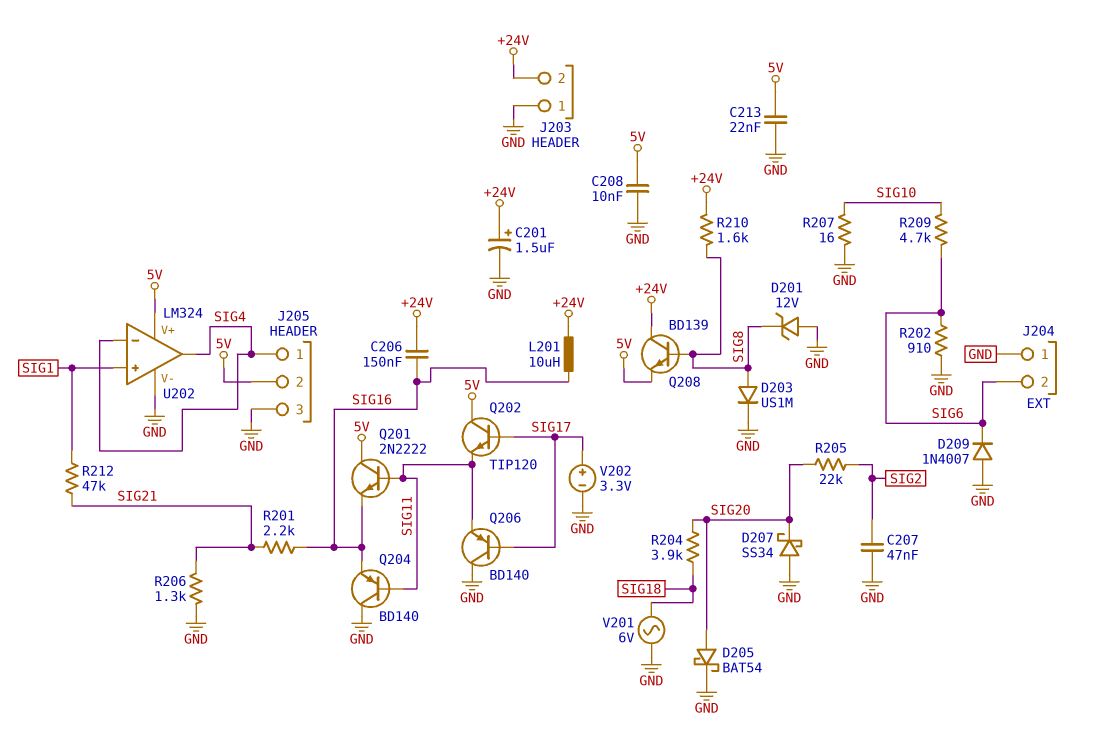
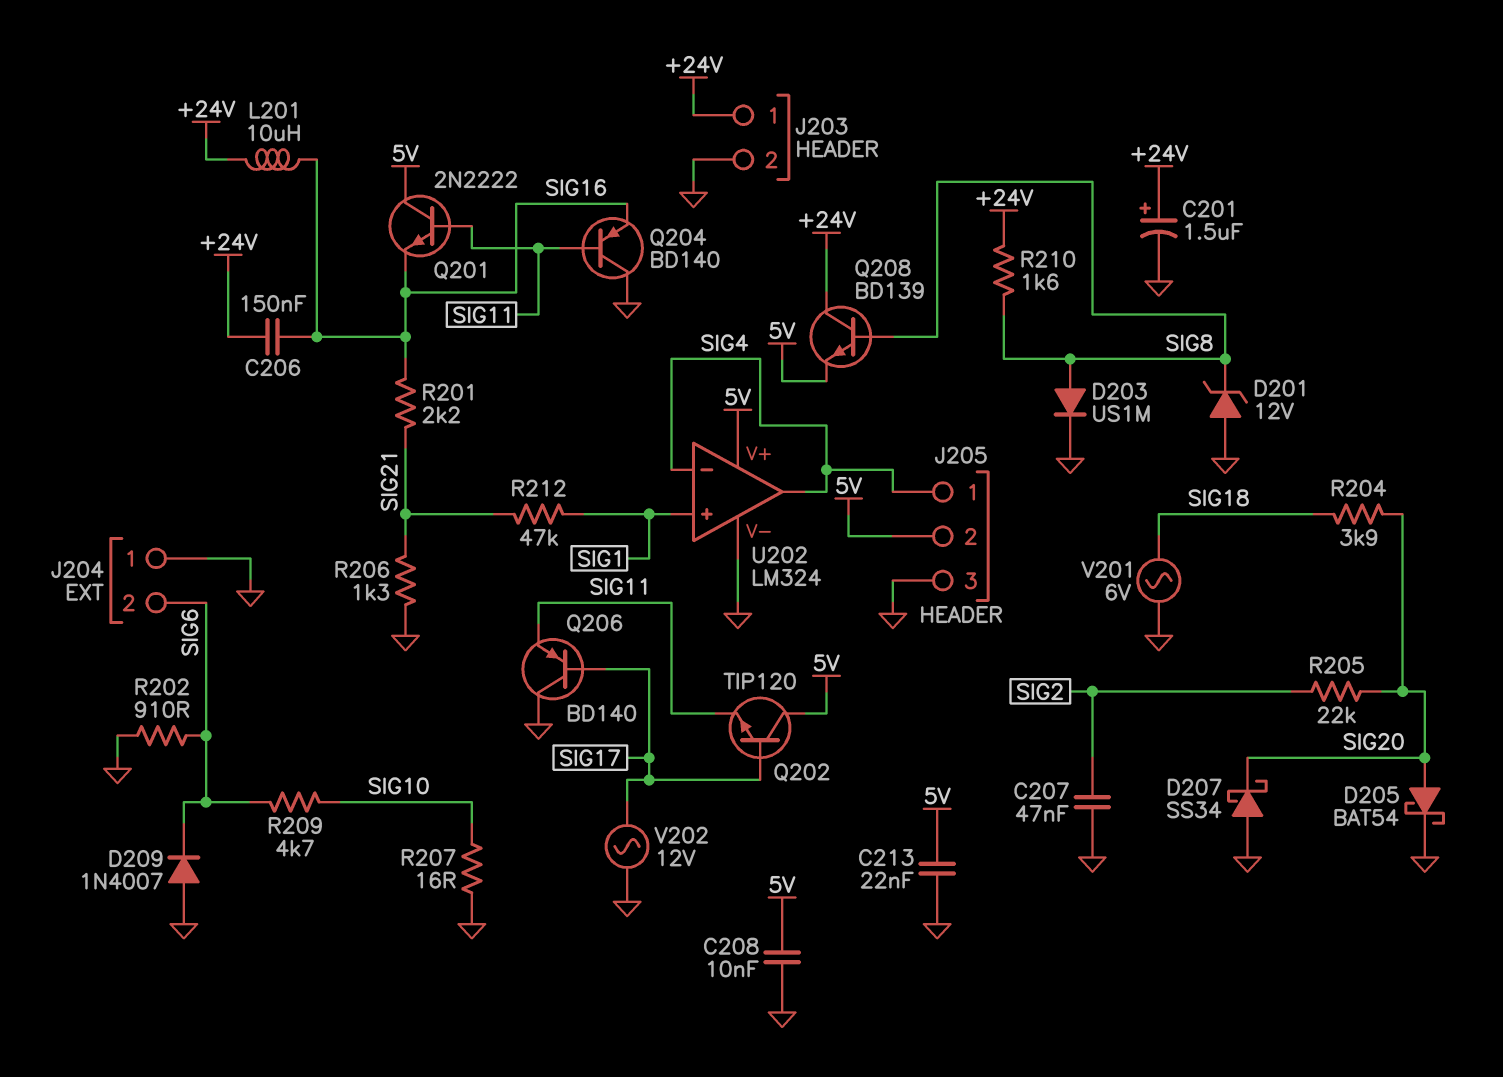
J203 pin 1: GND -> +24V
J203 pin 2: +24V -> GND
V202: 3.3V (plus SIG17, minus GND) -> AC 12V (GND, SIG17)

